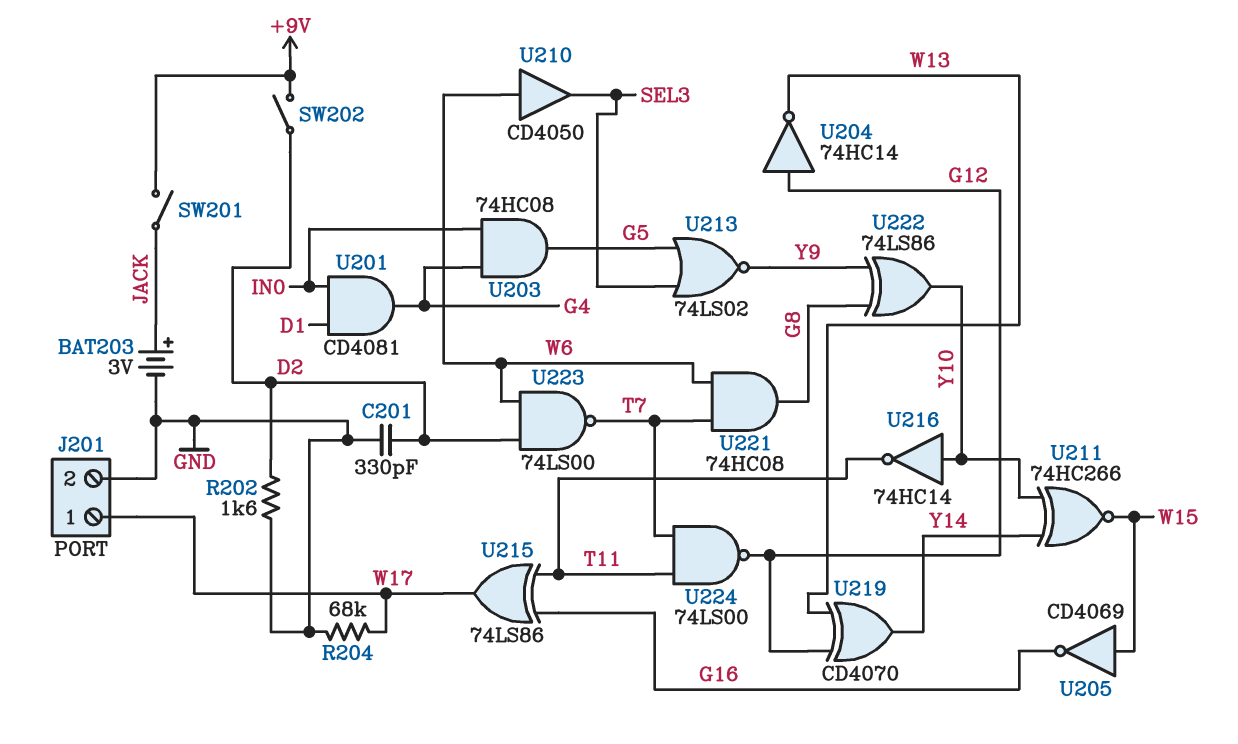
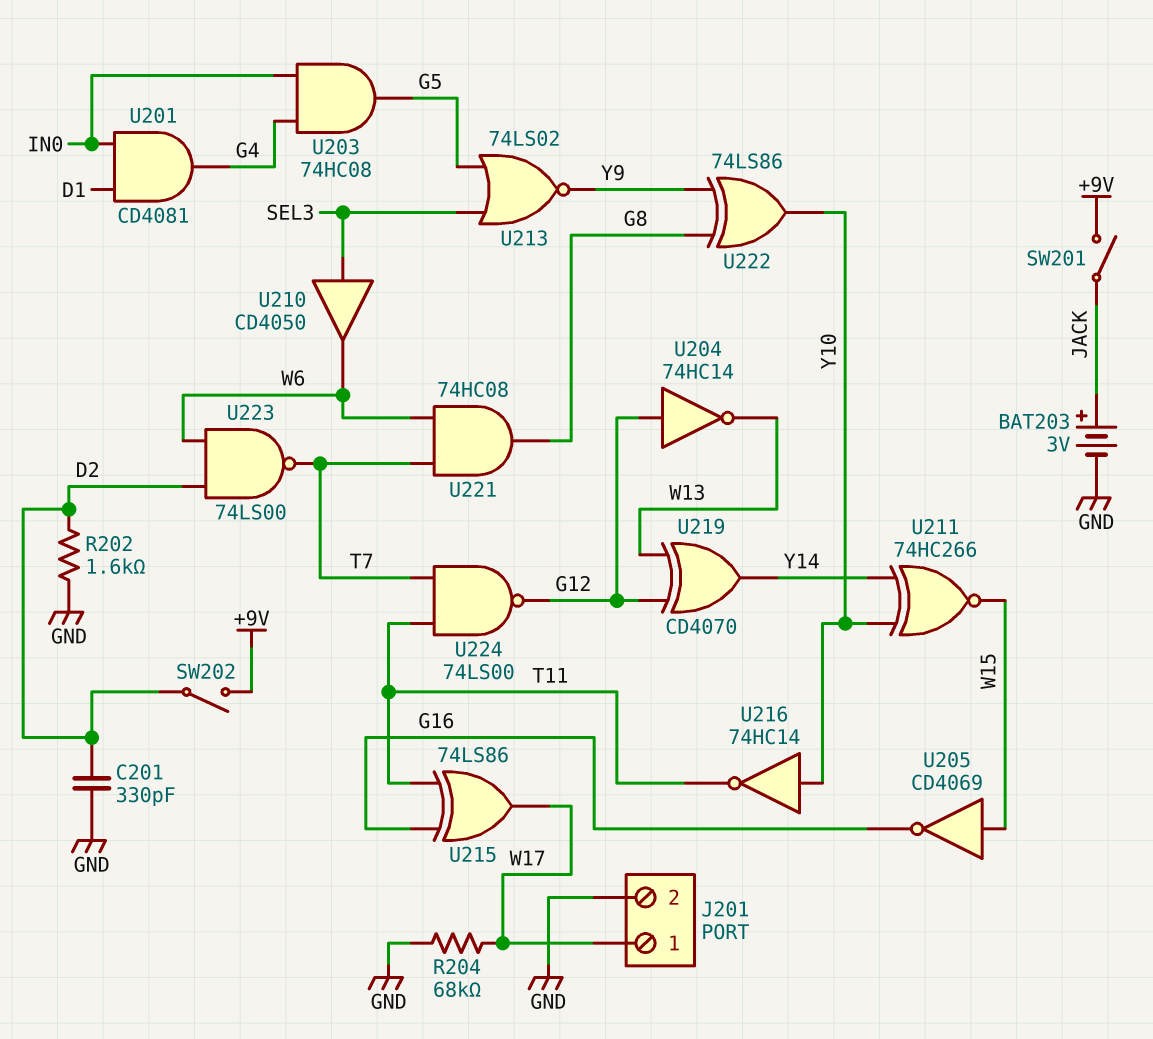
U210: buffer CD4050 (in W6, out SEL3) -> buffer CD4050 (in SEL3, out W6)

